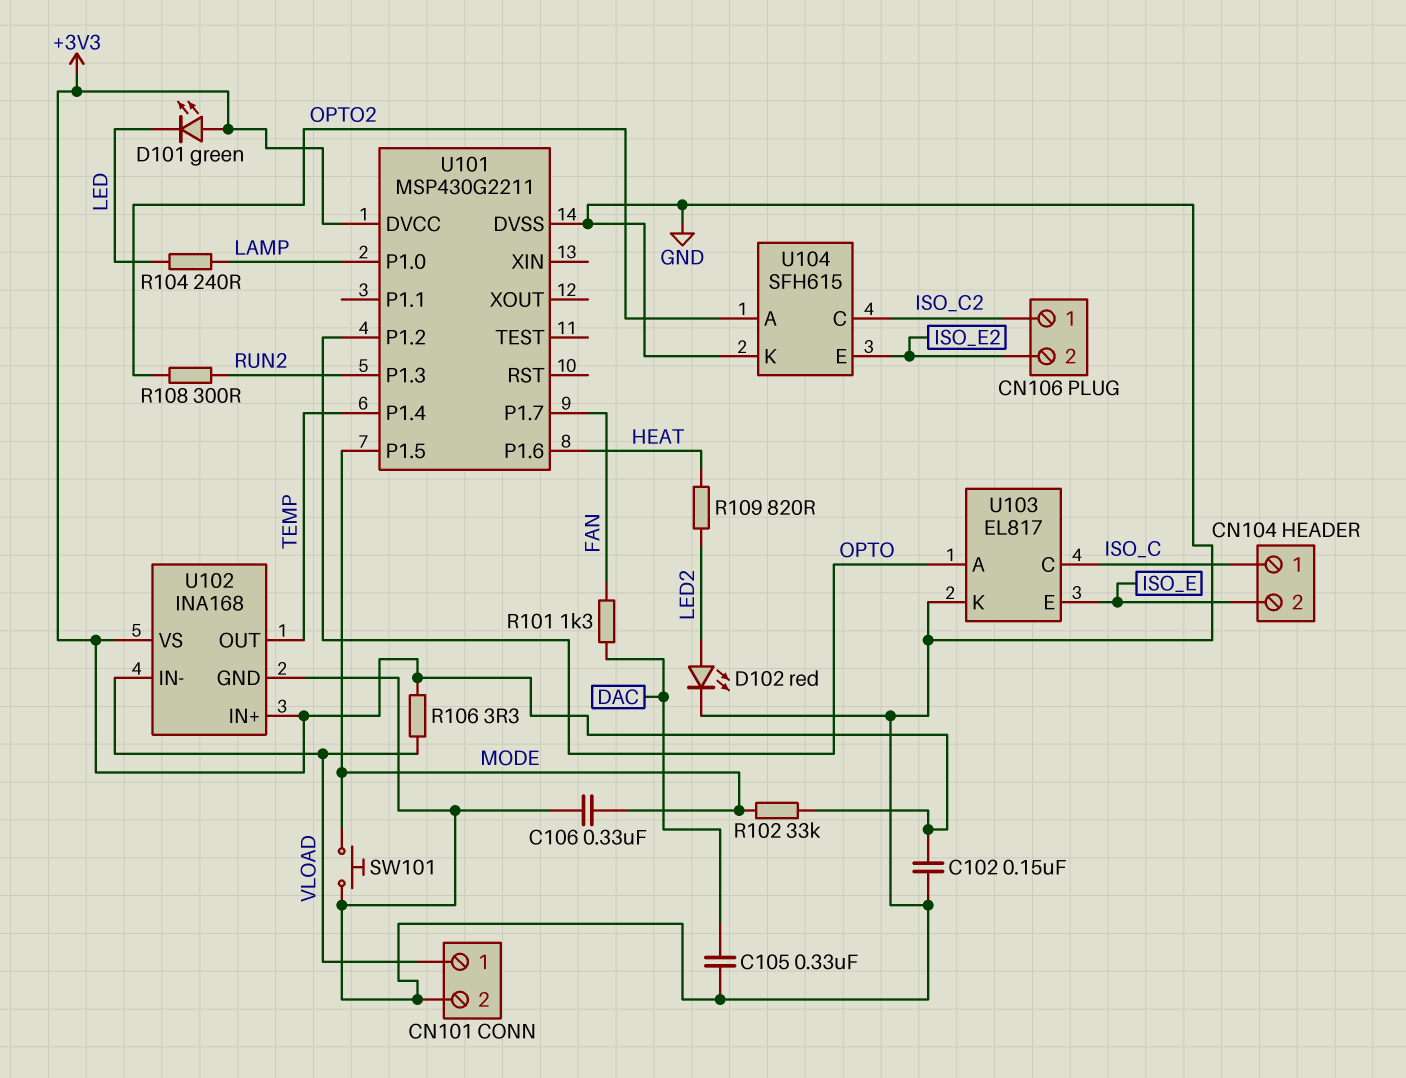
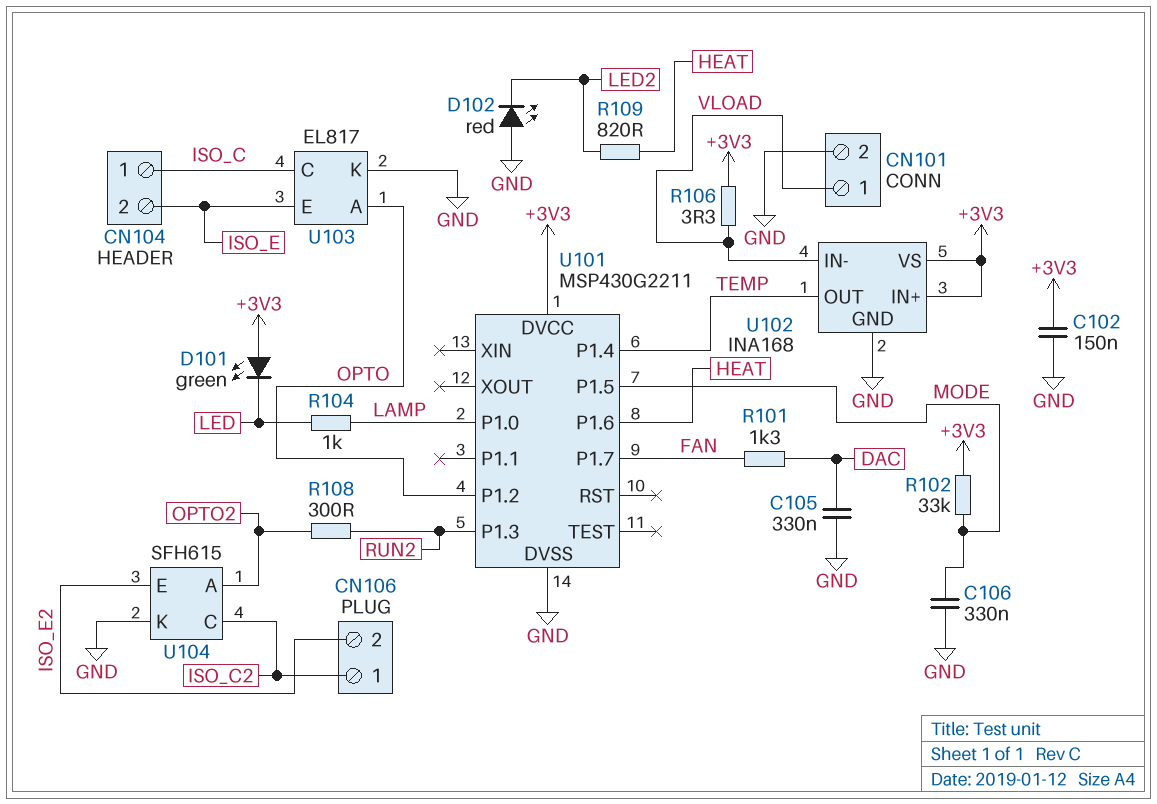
D102: LED red (A LED2, K GND) -> LED red (A GND, K LED2)
R104: 240 (LAMP, LED) -> 1k (LAMP, LED)
SW101: button (GND, MODE) -> none

